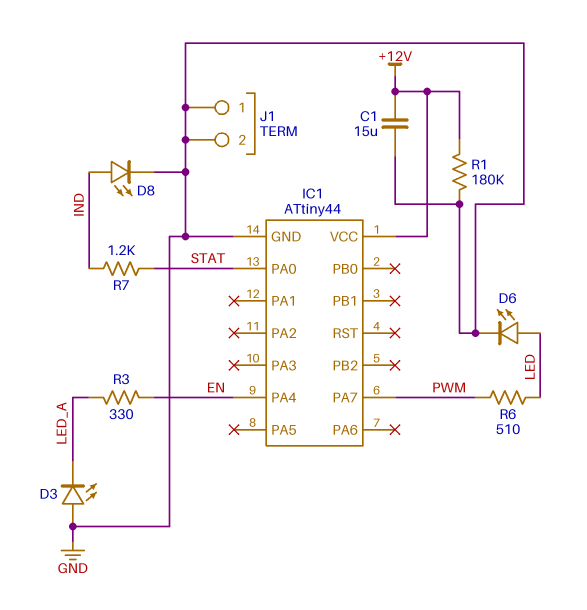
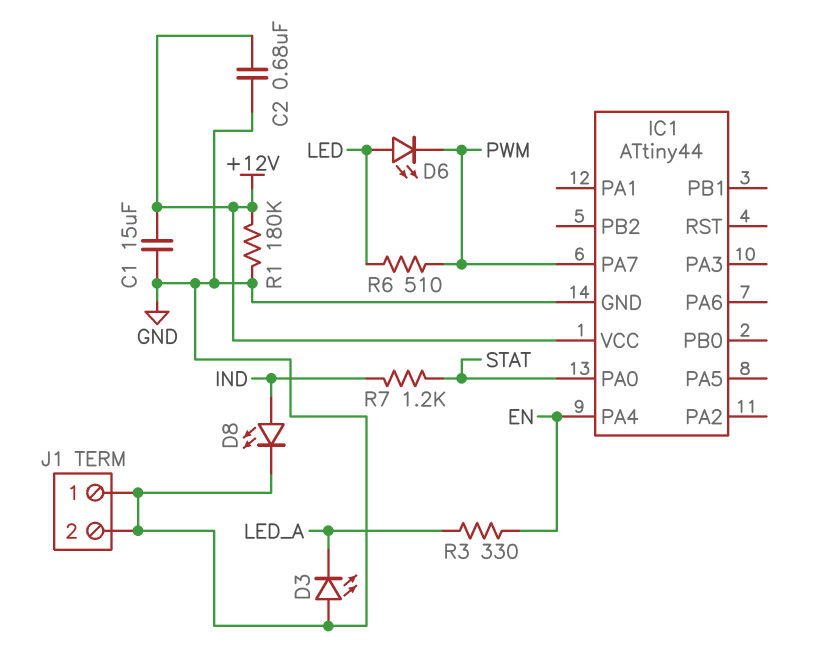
C2: none -> 680nF (+12V, GND)
D6: LED (A LED, K GND) -> LED (A LED, K PWM)

